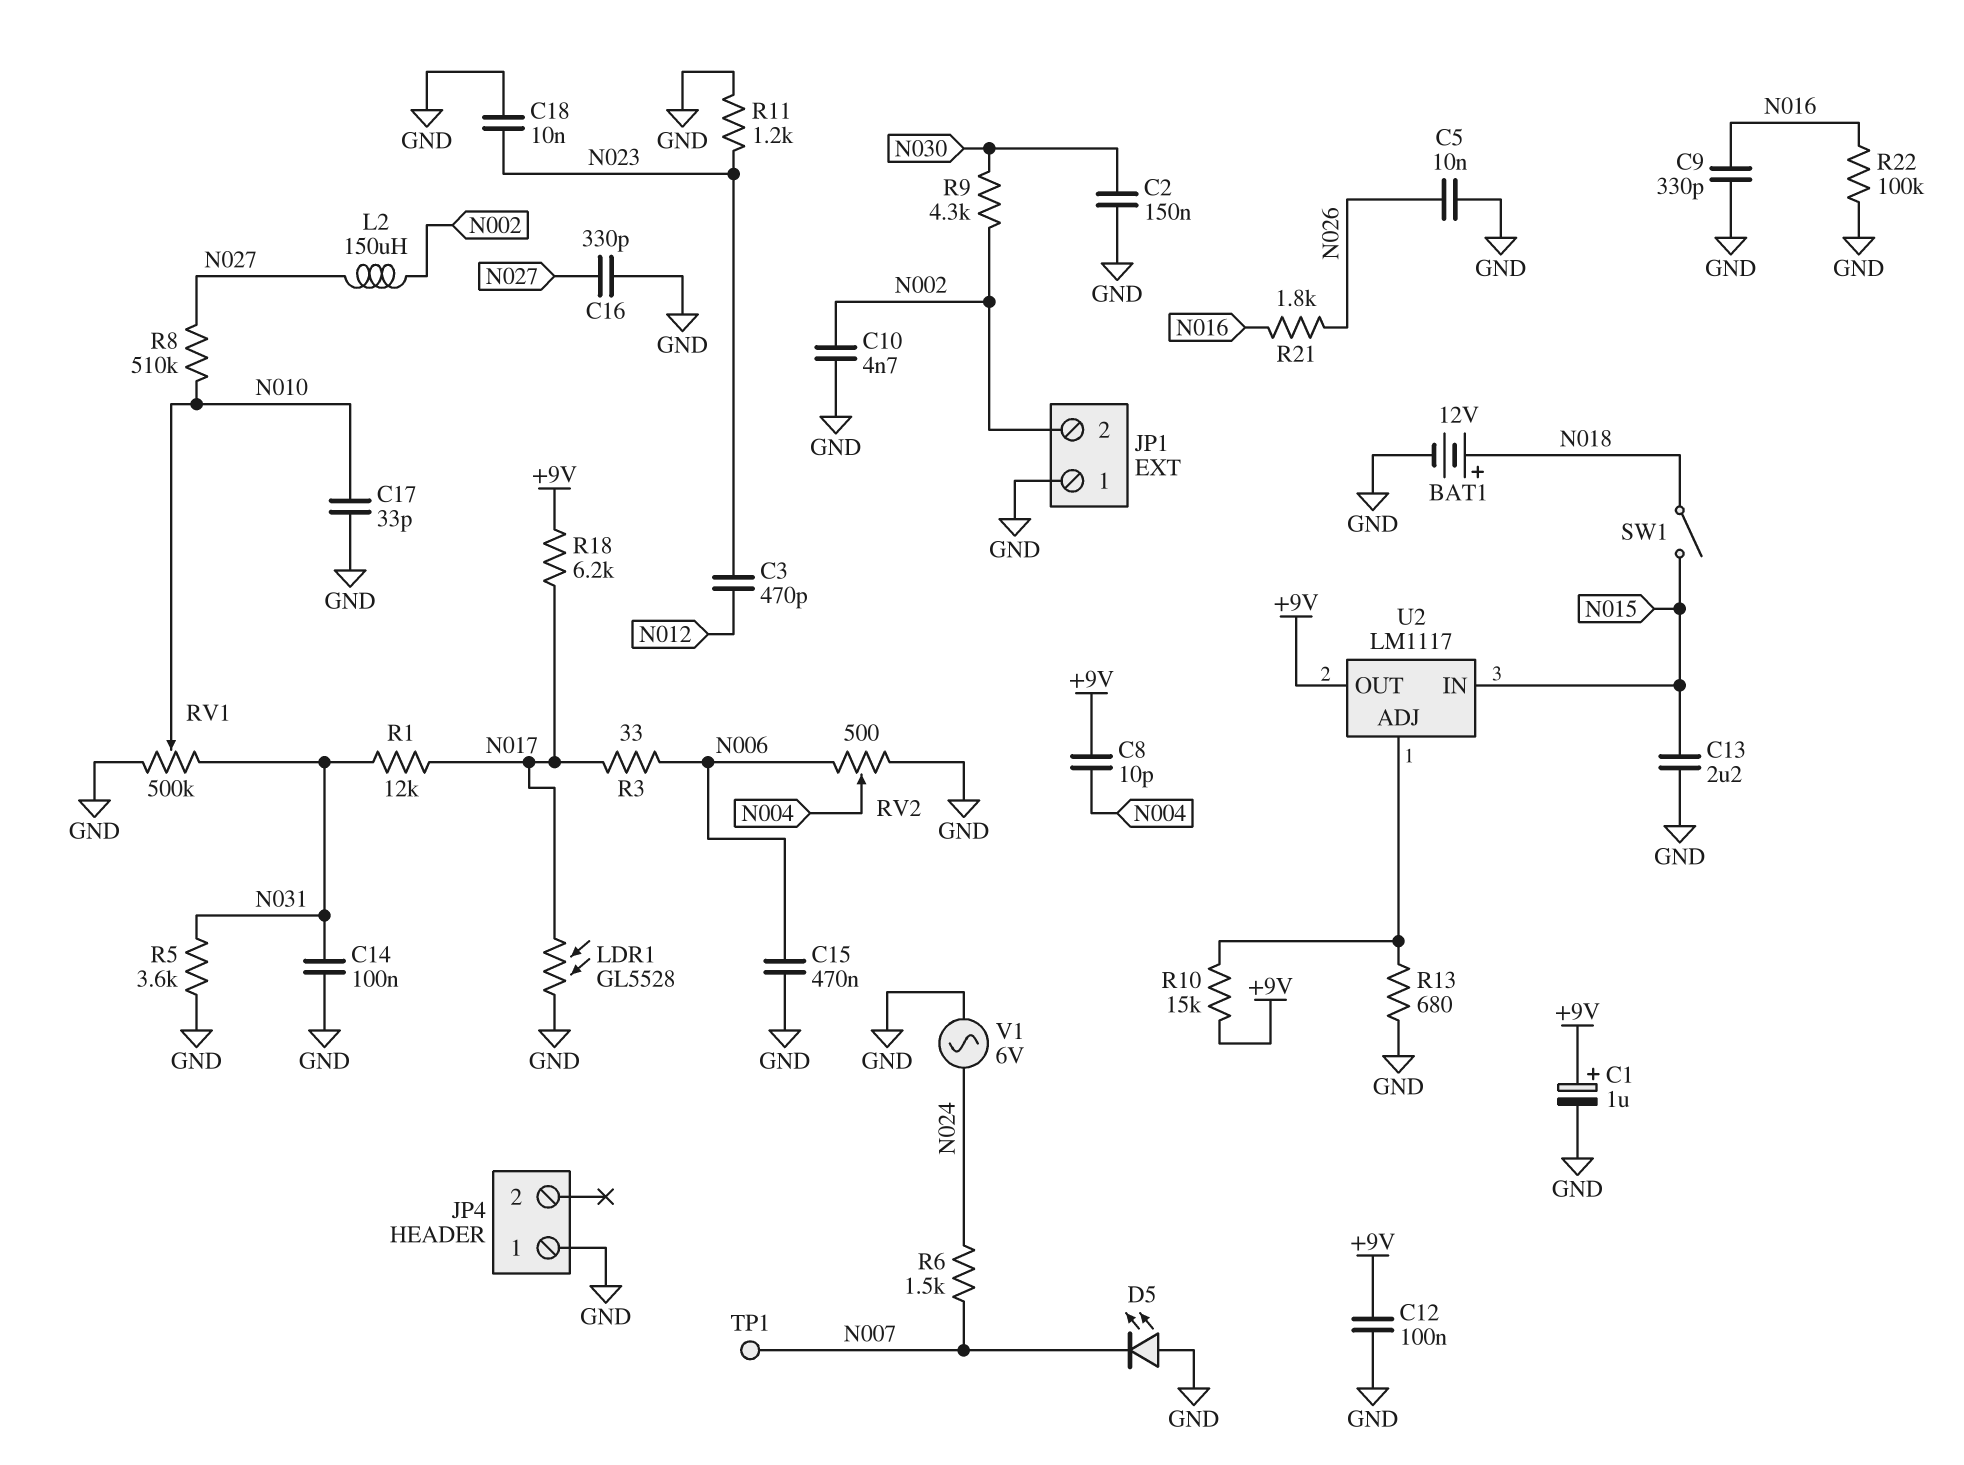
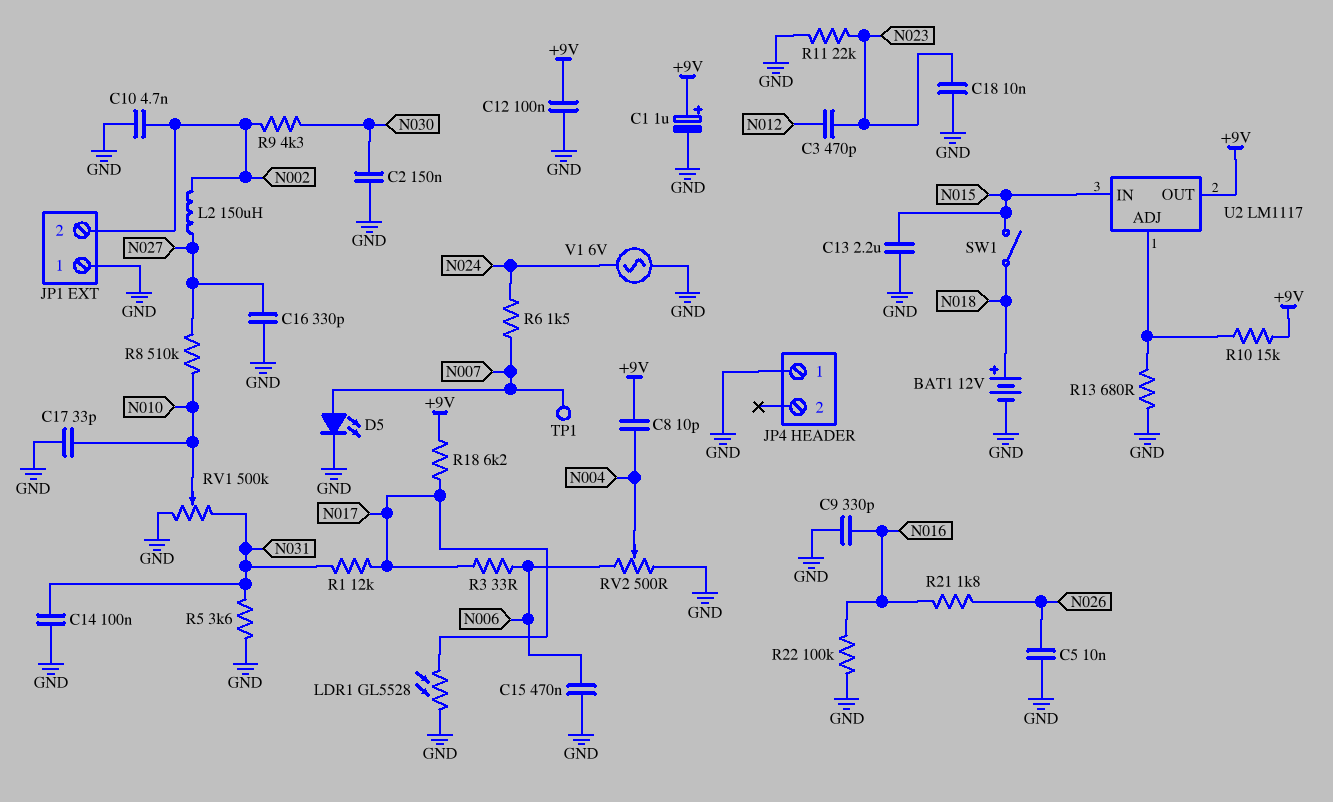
D5: LED (A GND, K N007) -> LED (A N007, K GND)
R11: 1.2k (GND, N023) -> 22k (GND, N023)

